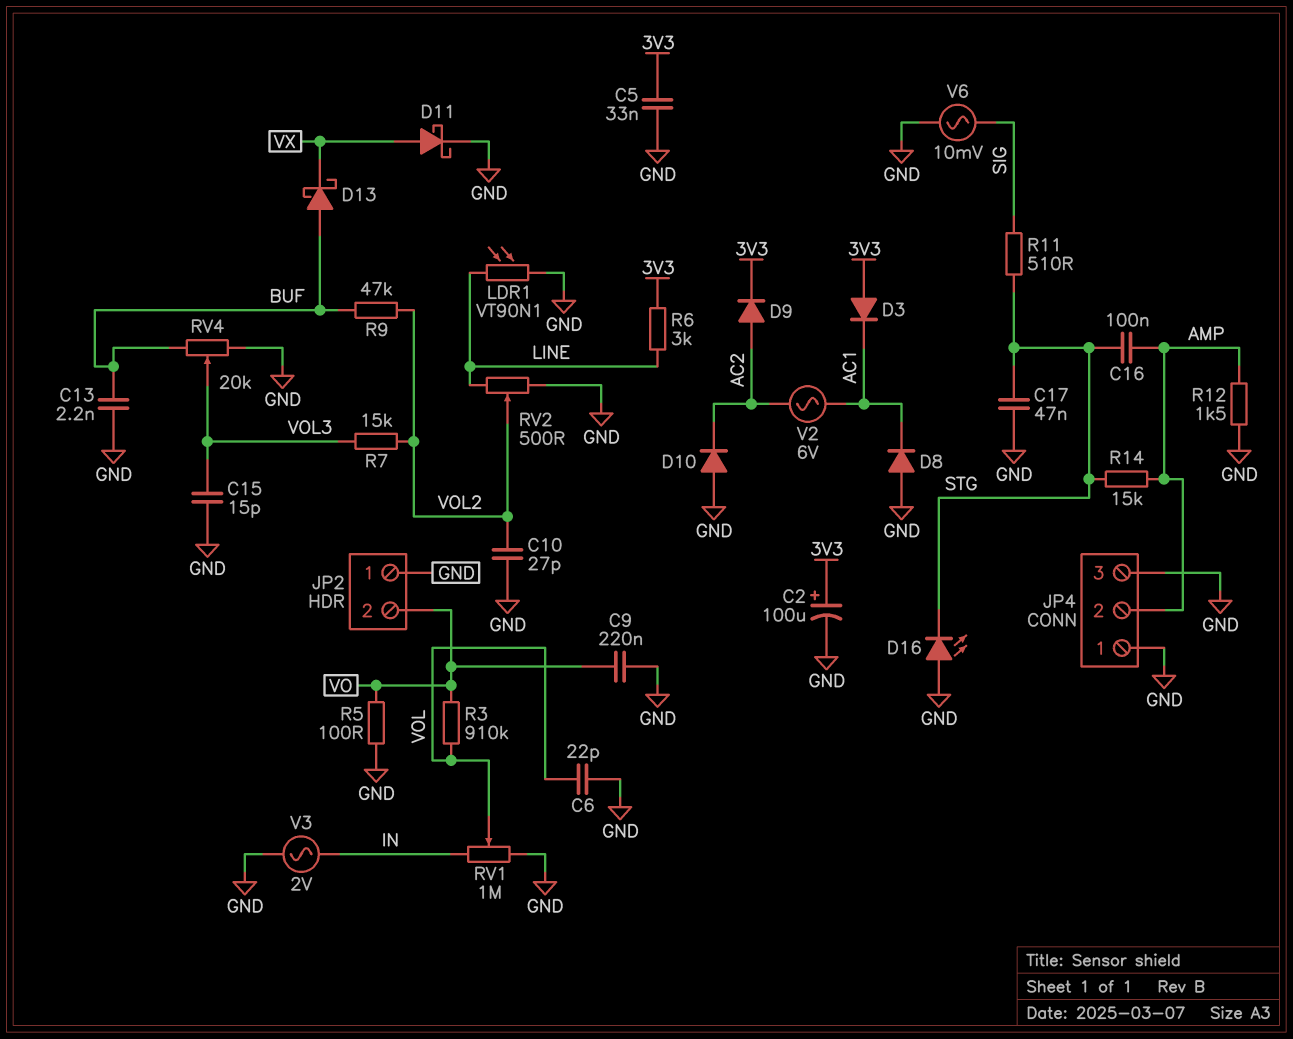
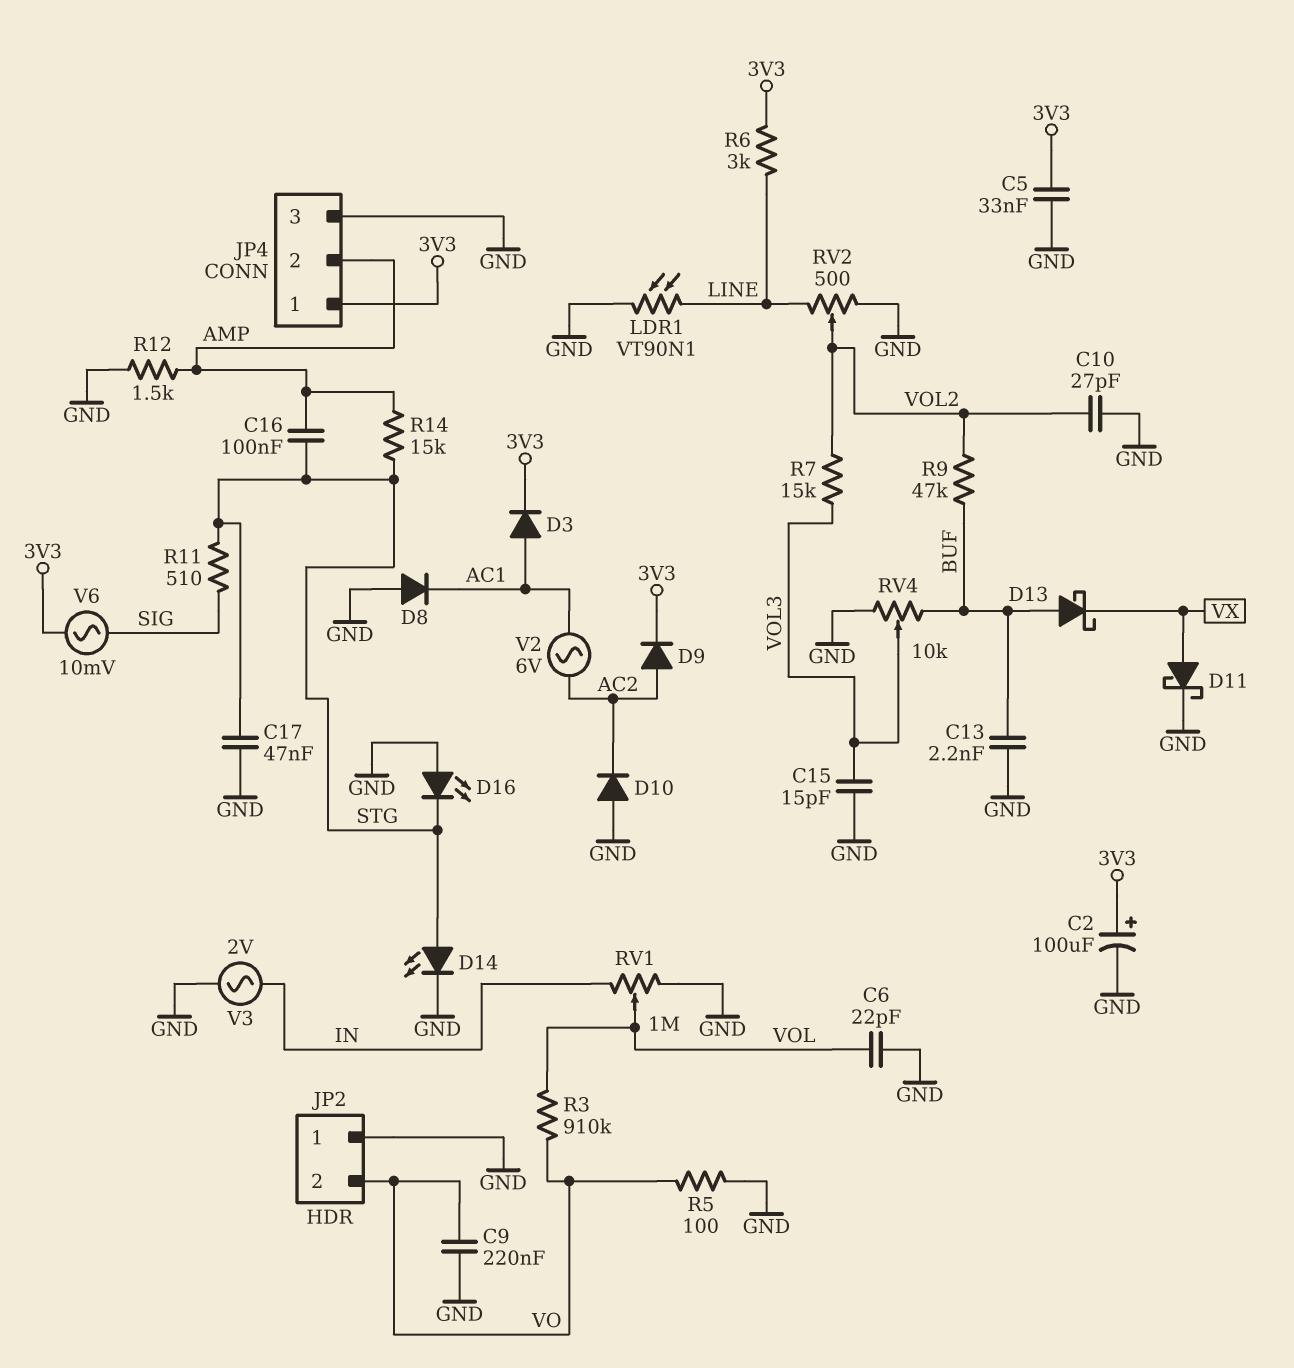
D3: diode (A 3V3, K AC1) -> diode (A AC1, K 3V3)
D14: none -> LED (A STG, K GND)
JP4 pin 1: GND -> 3V3
RV4: 20k (BUF, GND, wiper VOL3) -> 10k (BUF, GND, wiper VOL3)
V6: AC 10mV (GND, SIG) -> AC 10mV (3V3, SIG)

